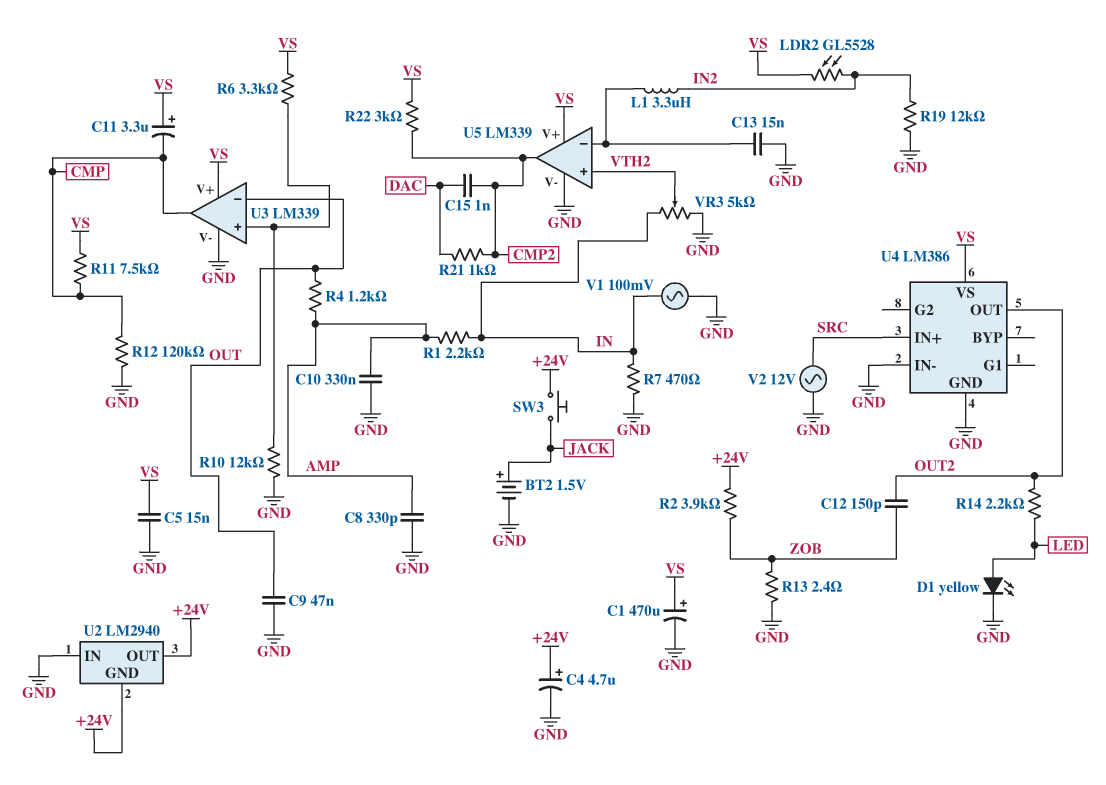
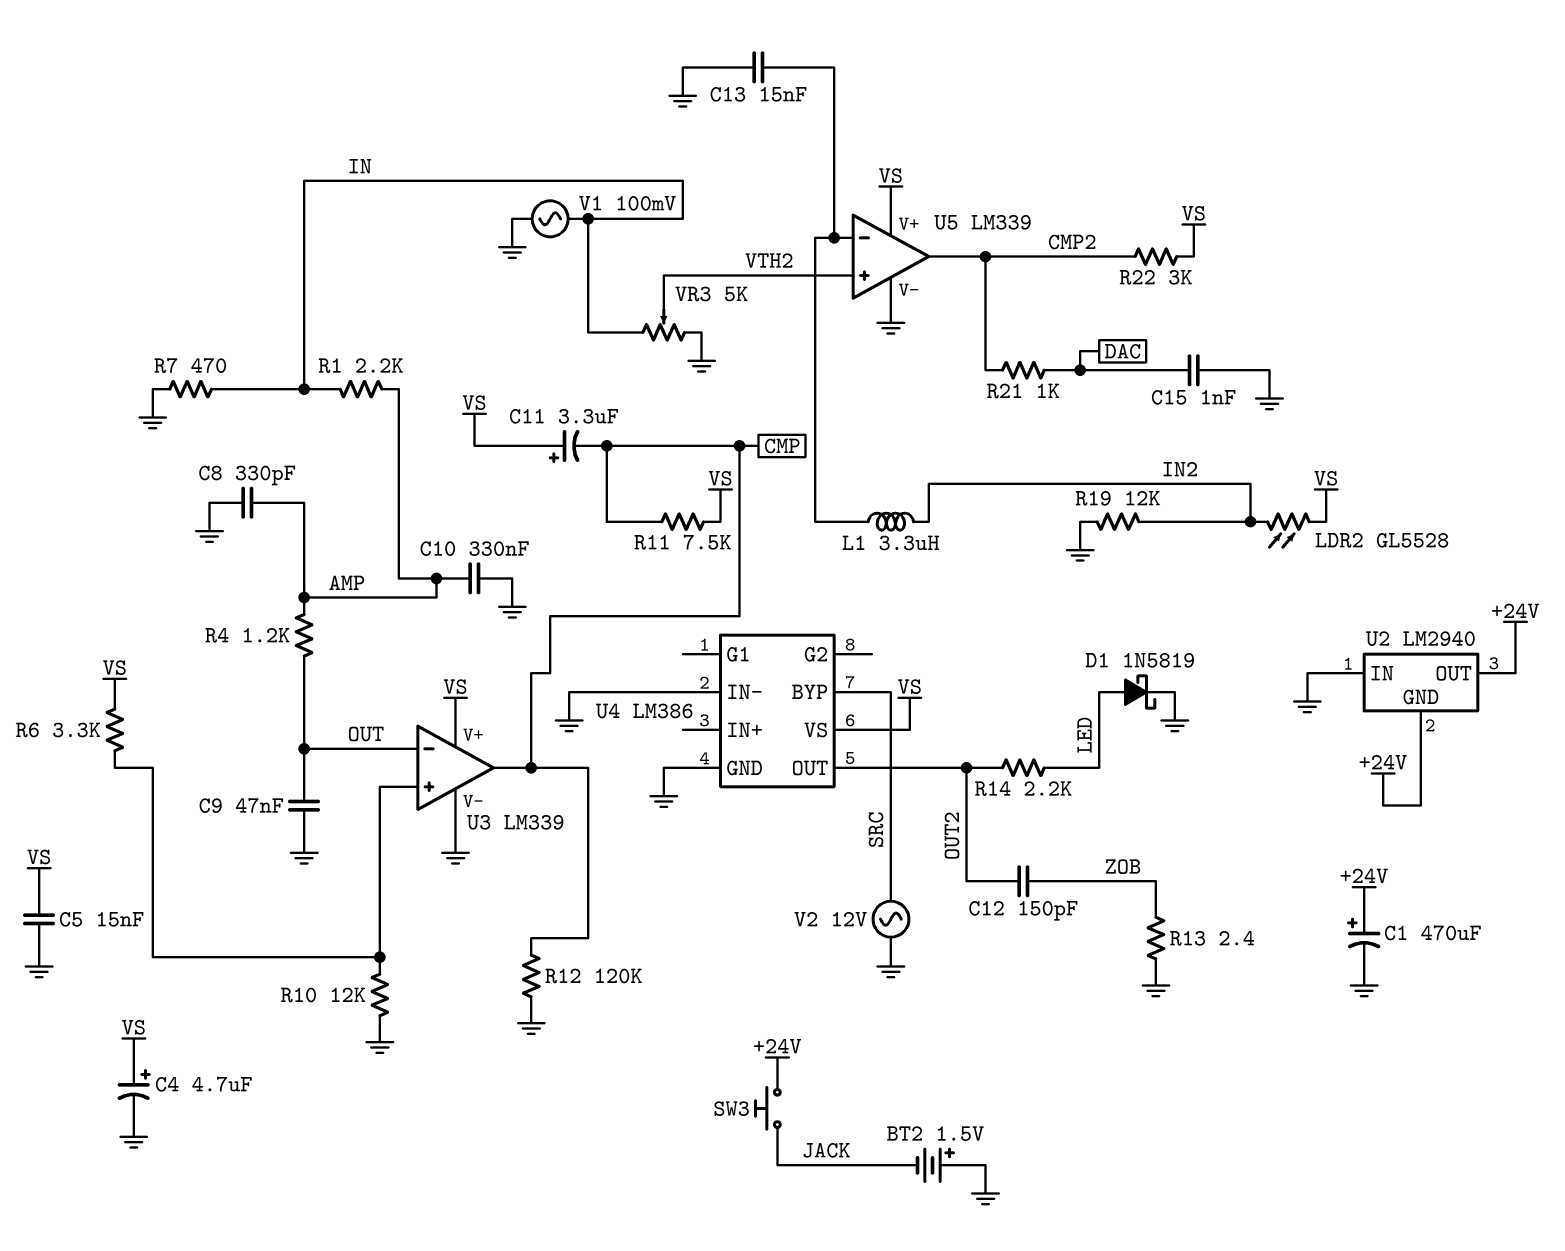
BT2: 1.5V (plus JACK, minus GND) -> 1.5V (plus GND, minus JACK)
C1: 470uF (plus VS, minus GND) -> 470uF (plus +24V, minus GND)
C4: 4.7uF (plus +24V, minus GND) -> 4.7uF (plus VS, minus GND)
C15: 1nF (CMP2, DAC) -> 1nF (DAC, GND)
D1: LED yellow (A LED, K GND) -> schottky 1N5819 (A LED, K GND)
R2: 3.9k (+24V, ZOB) -> none
U4 pin BYP: none -> SRC
U4 pin IN+: SRC -> none

